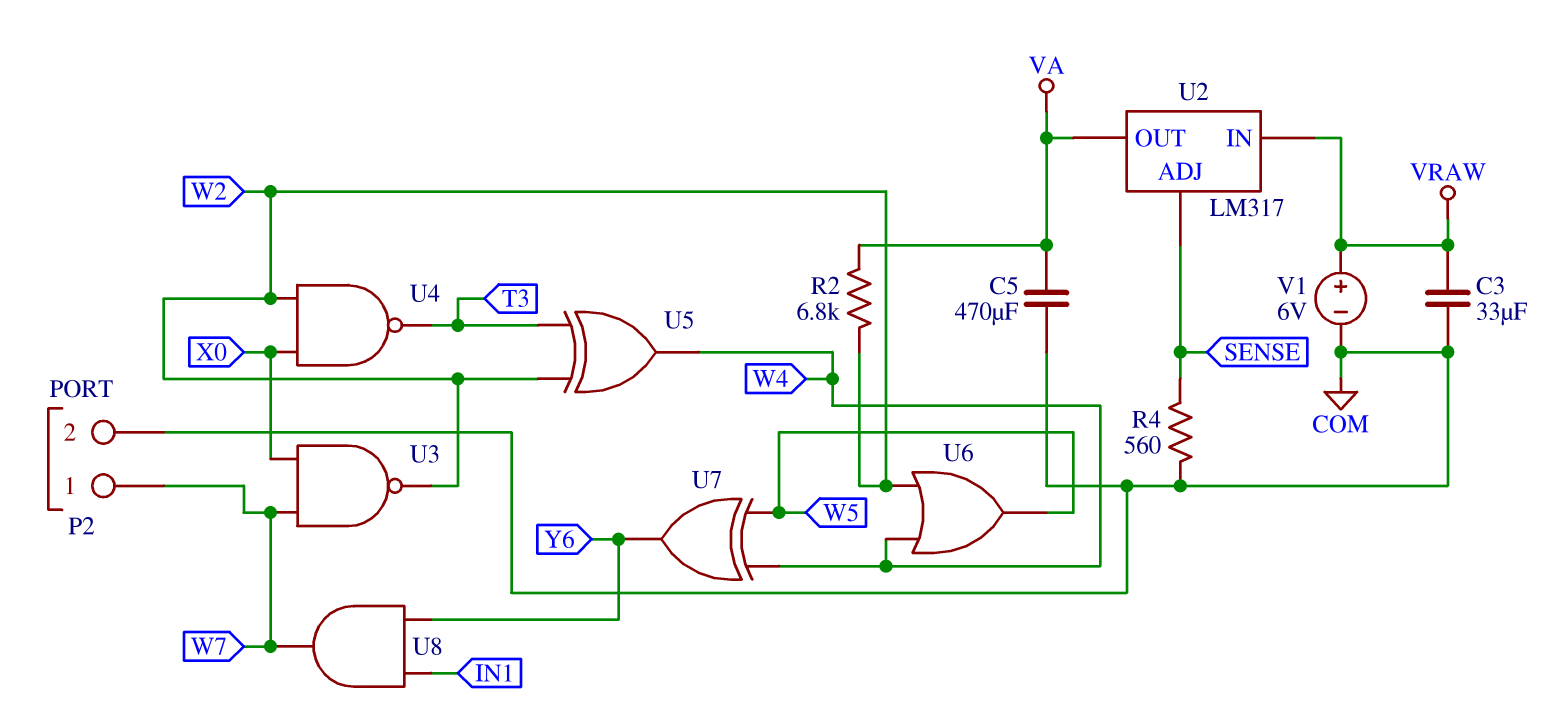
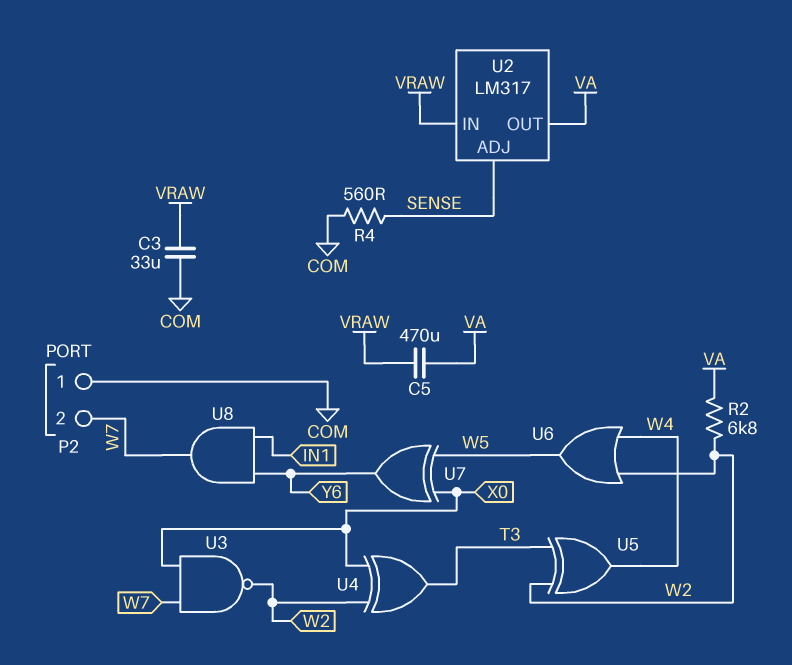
C5: 470uF (COM, VA) -> 470uF (VA, VRAW)
P2 pin 1: W7 -> COM
P2 pin 2: COM -> W7
U4: NAND (in W2, in X0, out T3) -> XOR (in W2, in X0, out T3)
U7: XOR (in W4, in W5, out Y6) -> XOR (in W5, in X0, out Y6)
V1: 6V (plus VRAW, minus COM) -> none

